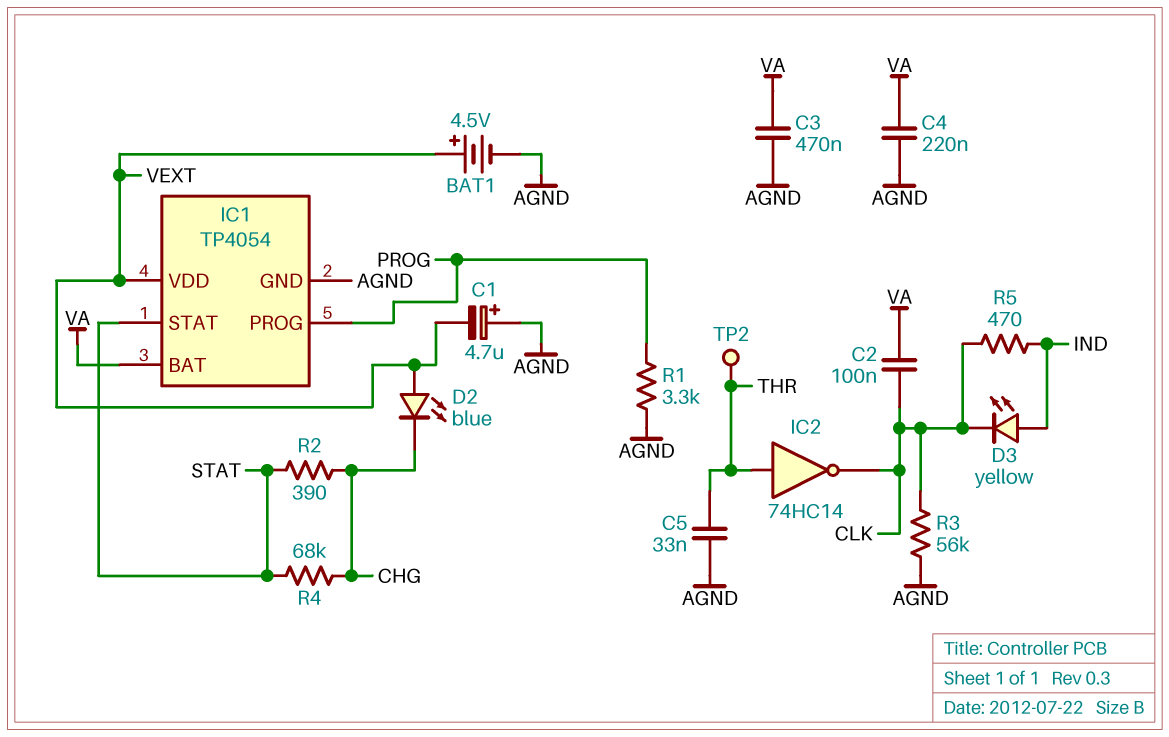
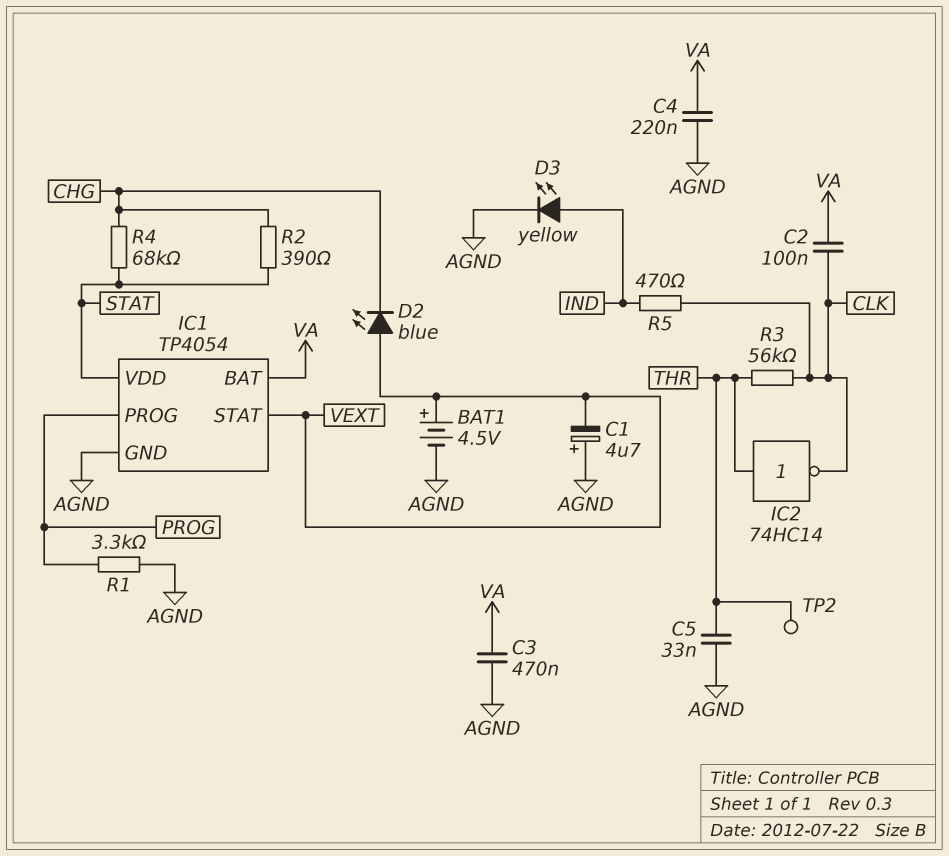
D3: LED yellow (A IND, K CLK) -> LED yellow (A IND, K AGND)
IC1 pin STAT: STAT -> VEXT
IC1 pin VDD: VEXT -> STAT
R3: 56k (AGND, CLK) -> 56k (CLK, THR)

